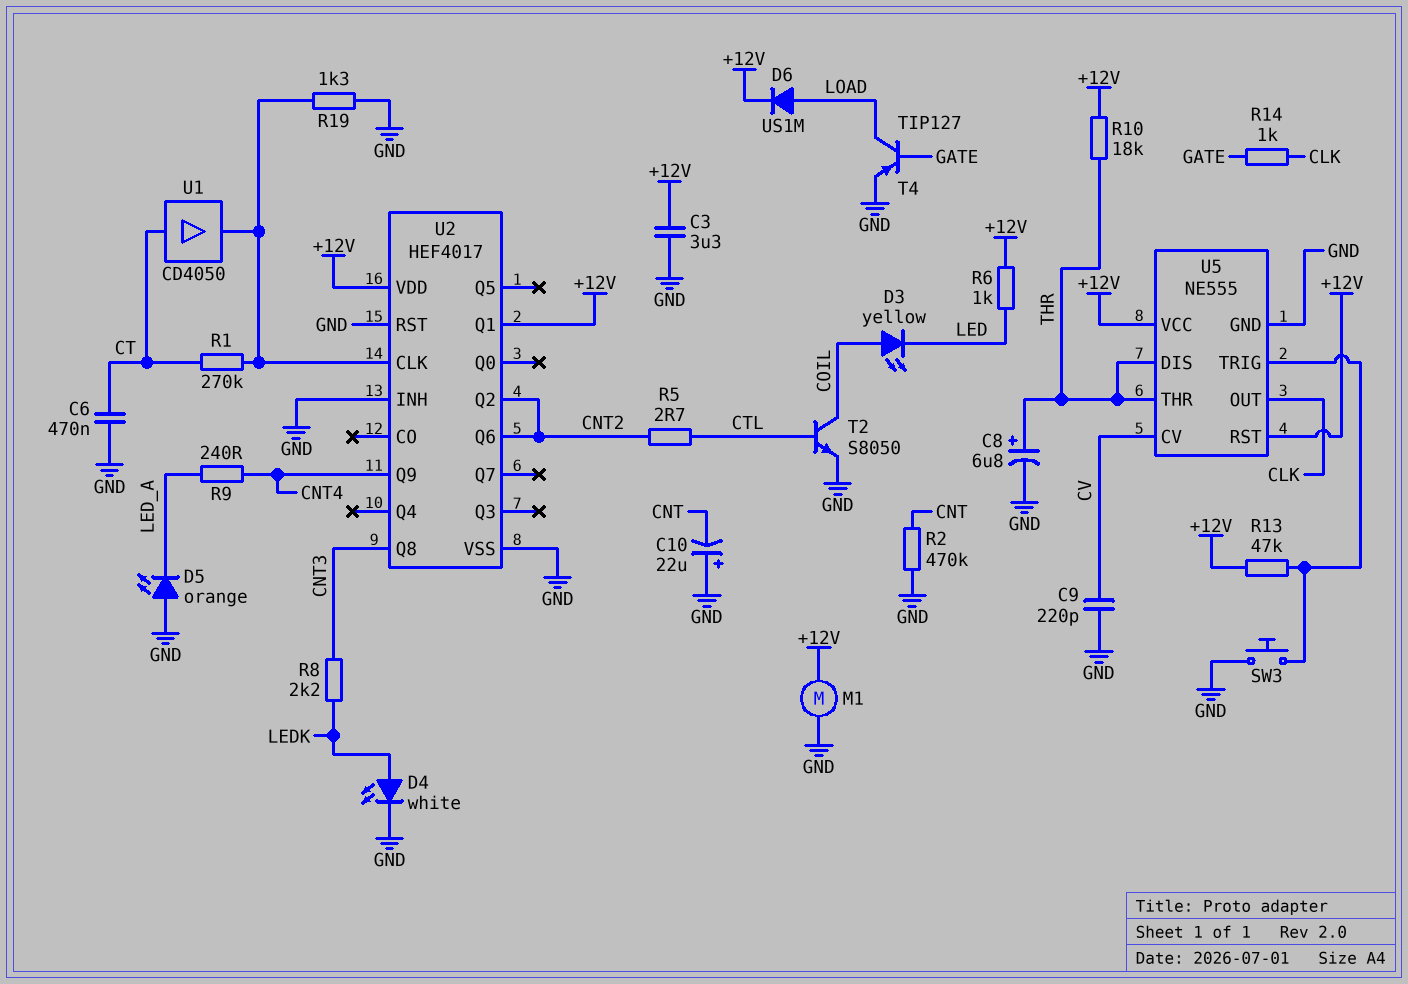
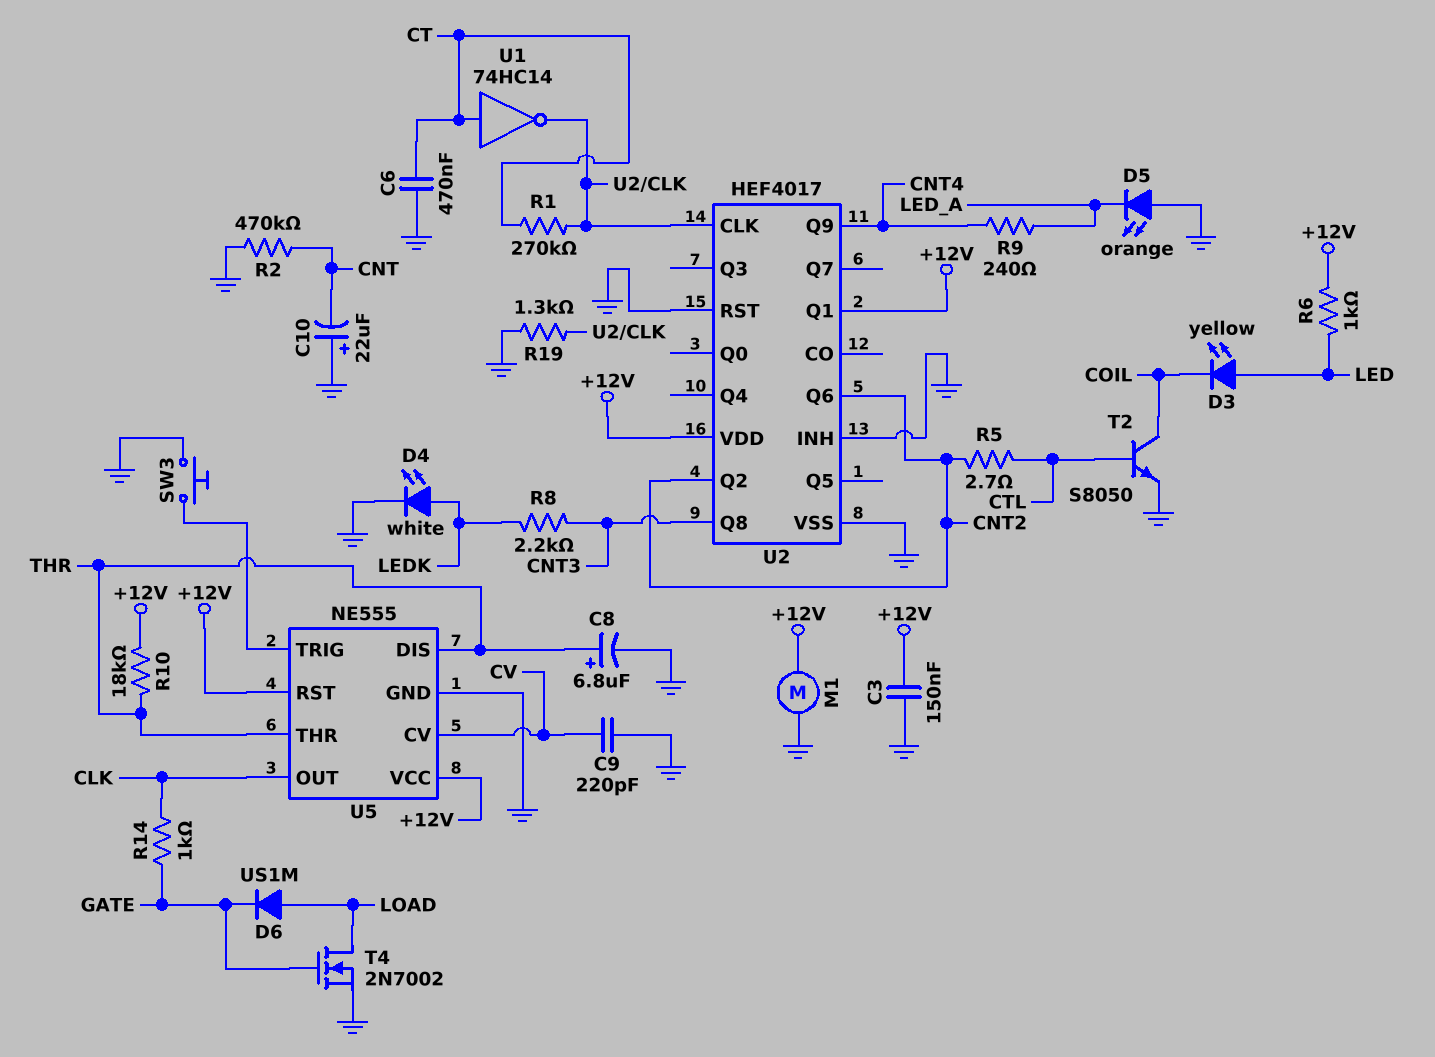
C3: 3.3uF (+12V, GND) -> 150nF (+12V, GND)
D3: LED yellow (A COIL, K LED) -> LED yellow (A LED, K COIL)
D6: diode US1M (A LOAD, K +12V) -> diode US1M (A LOAD, K GATE)
R13: 47k (+12V, U5/TRIG) -> none
T4: PNP TIP127 (B GATE, C LOAD, E GND) -> NMOS 2N7002 (G GATE, D LOAD, S GND)
U1: buffer CD4050 (in CT, out U2/CLK) -> NOT 74HC14 (in CT, out U2/CLK)

